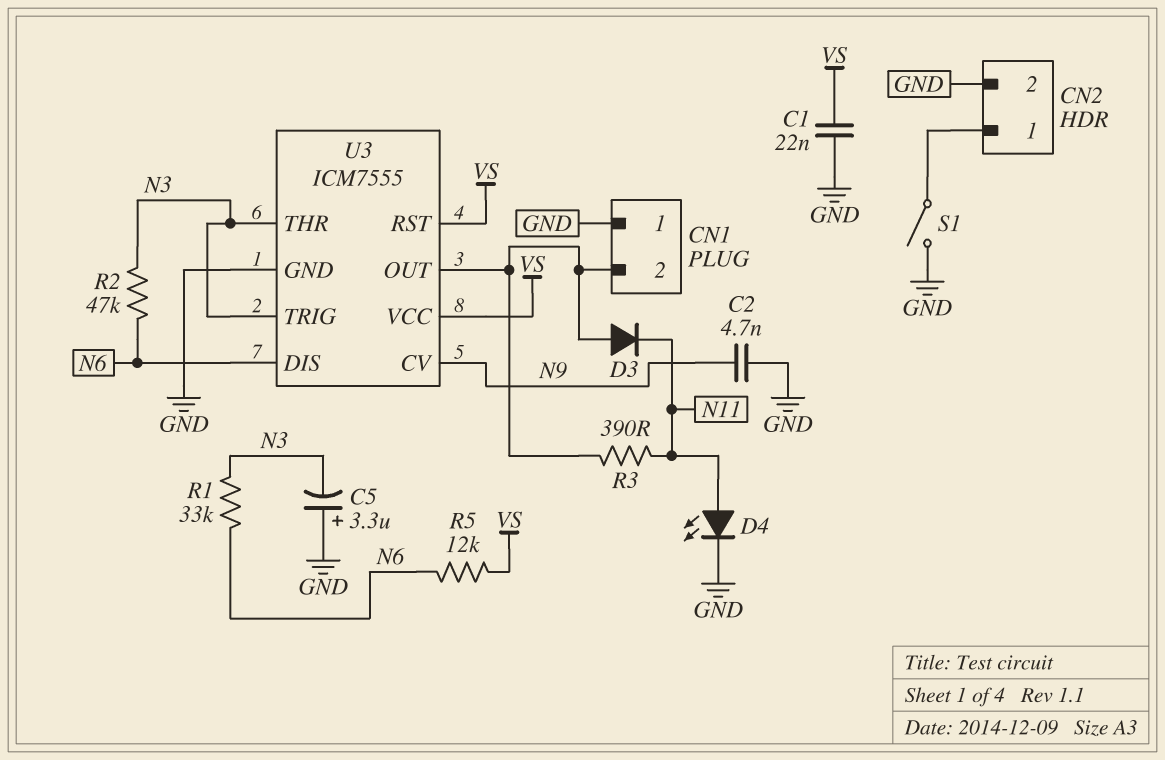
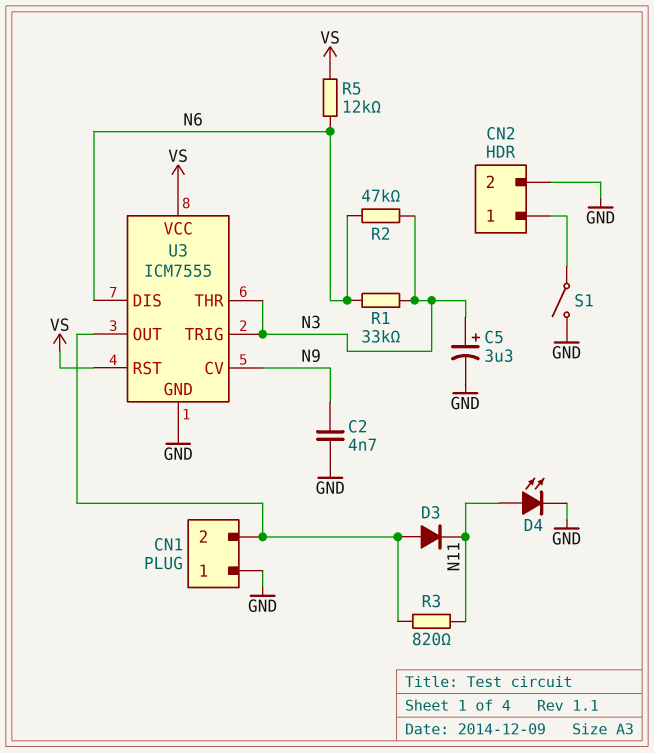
C1: 22nF (GND, VS) -> none
C5: 3.3uF (plus GND, minus N3) -> 3.3uF (plus N3, minus GND)
R3: 390 (CN1/2, N11) -> 820 (CN1/2, N11)

